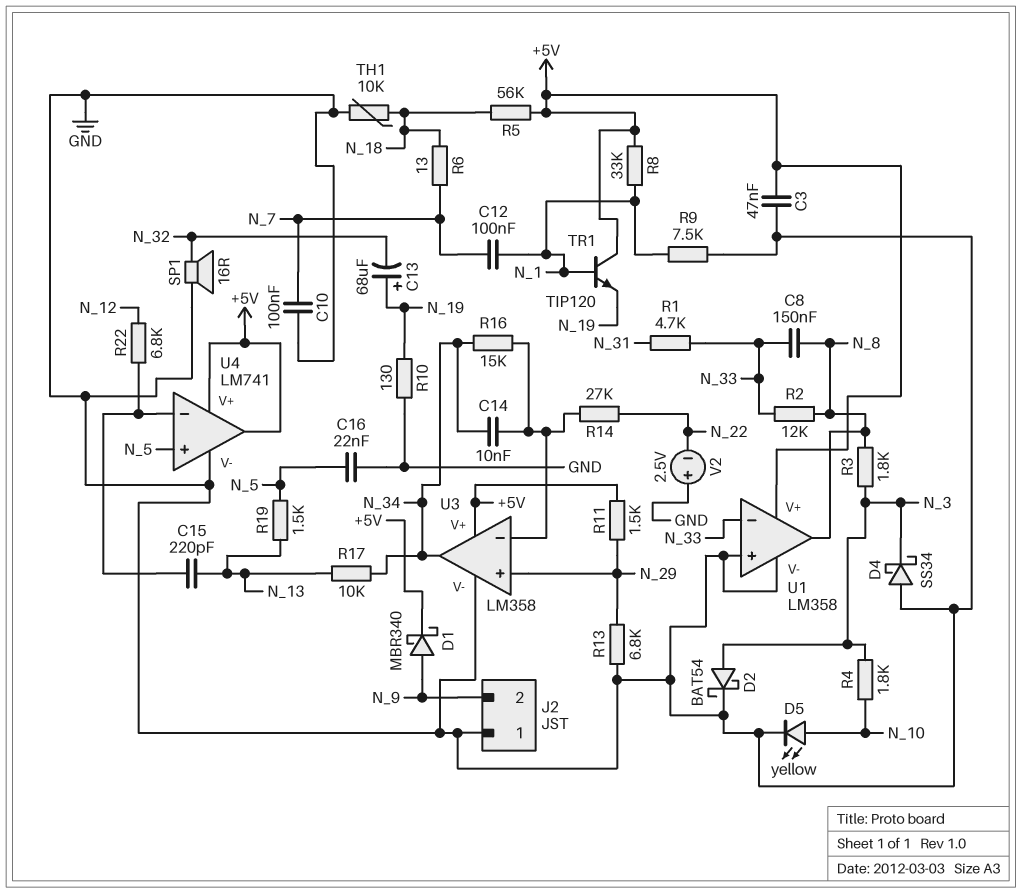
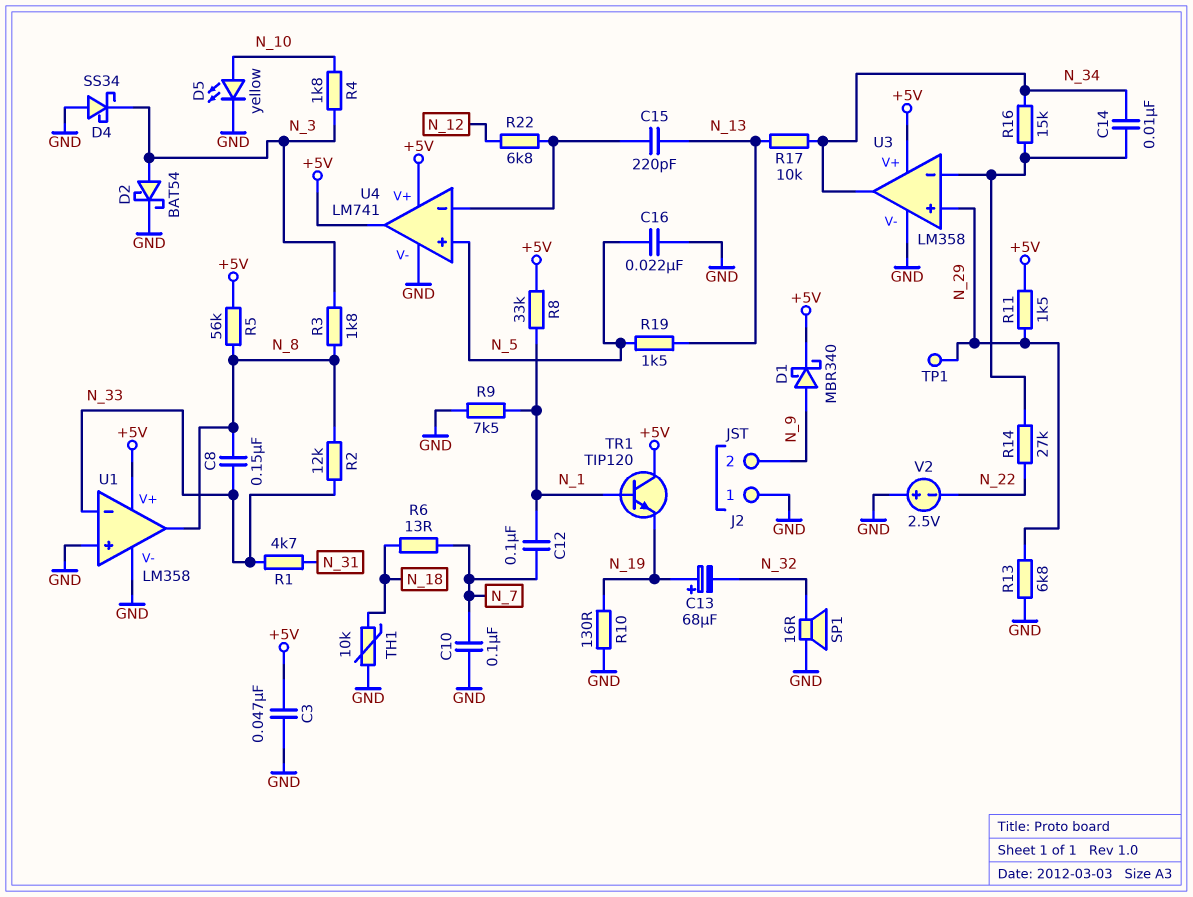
R5: 56k (+5V, N_18) -> 56k (+5V, N_8)
TP1: none -> test point (N_29)

